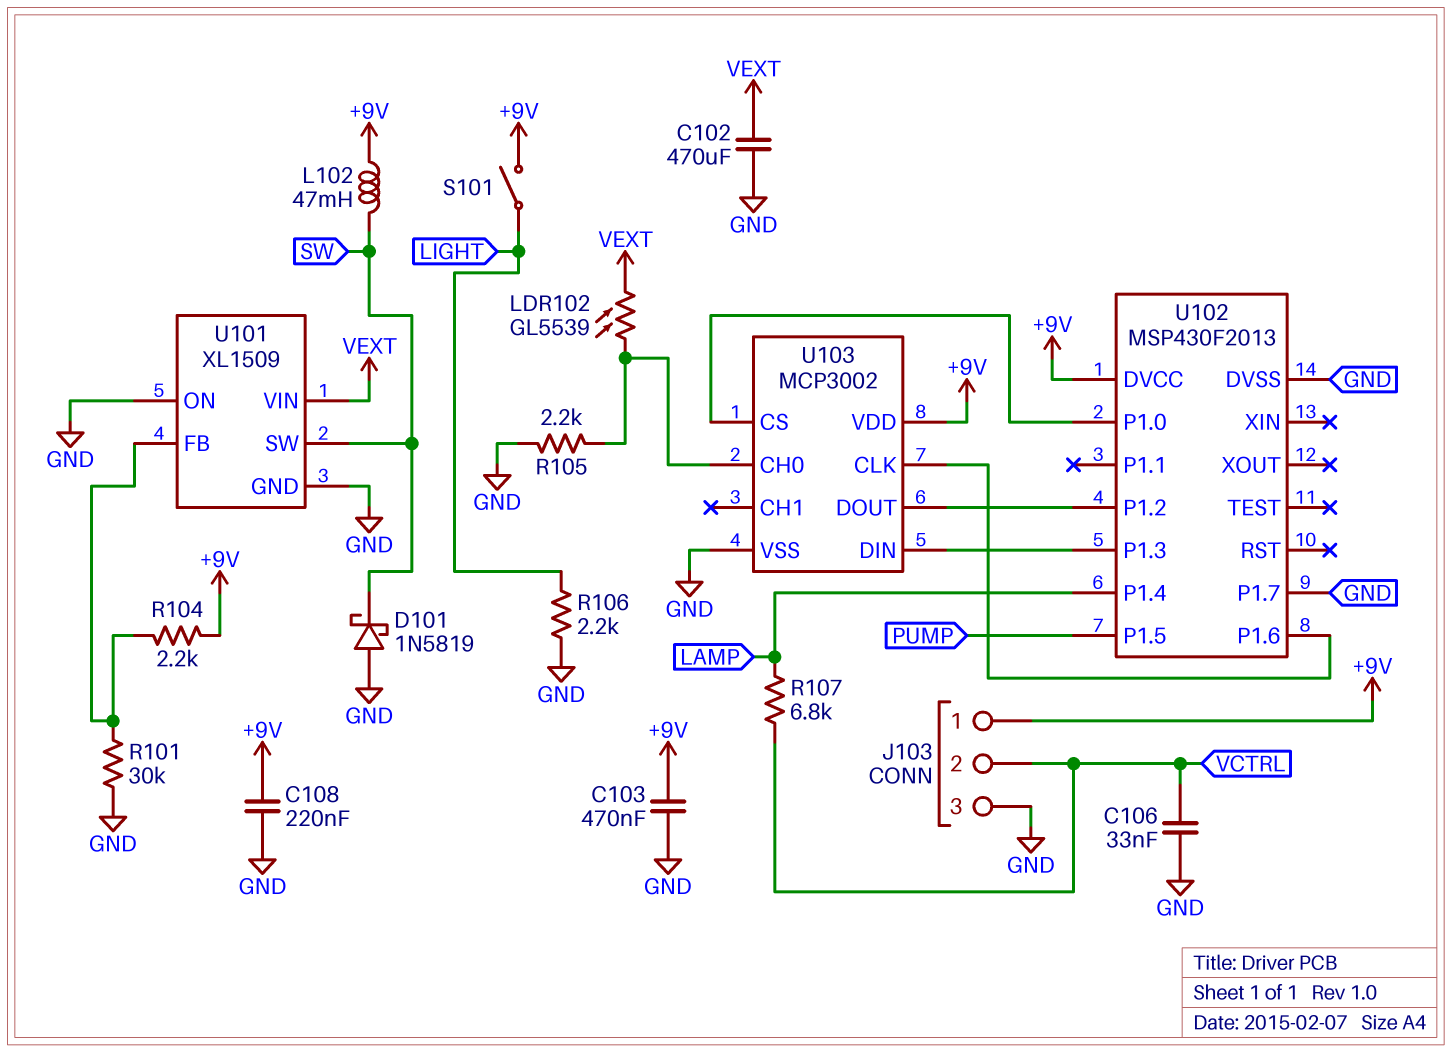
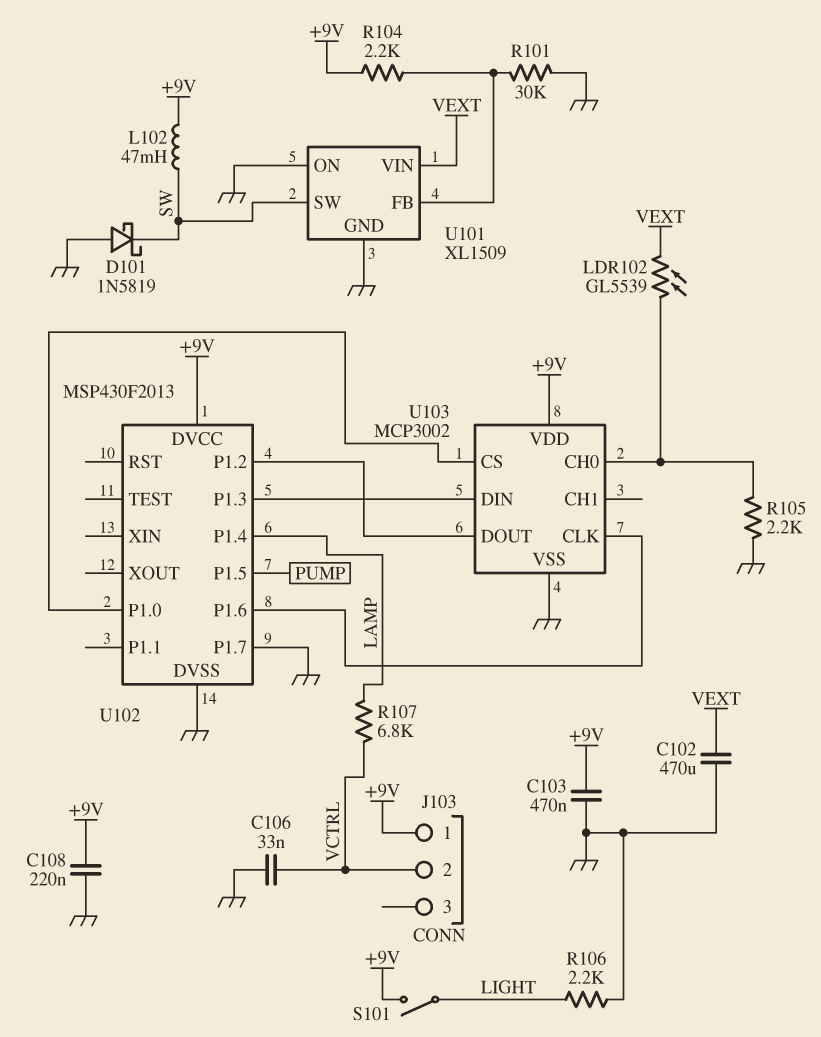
J103 pin 3: GND -> none

